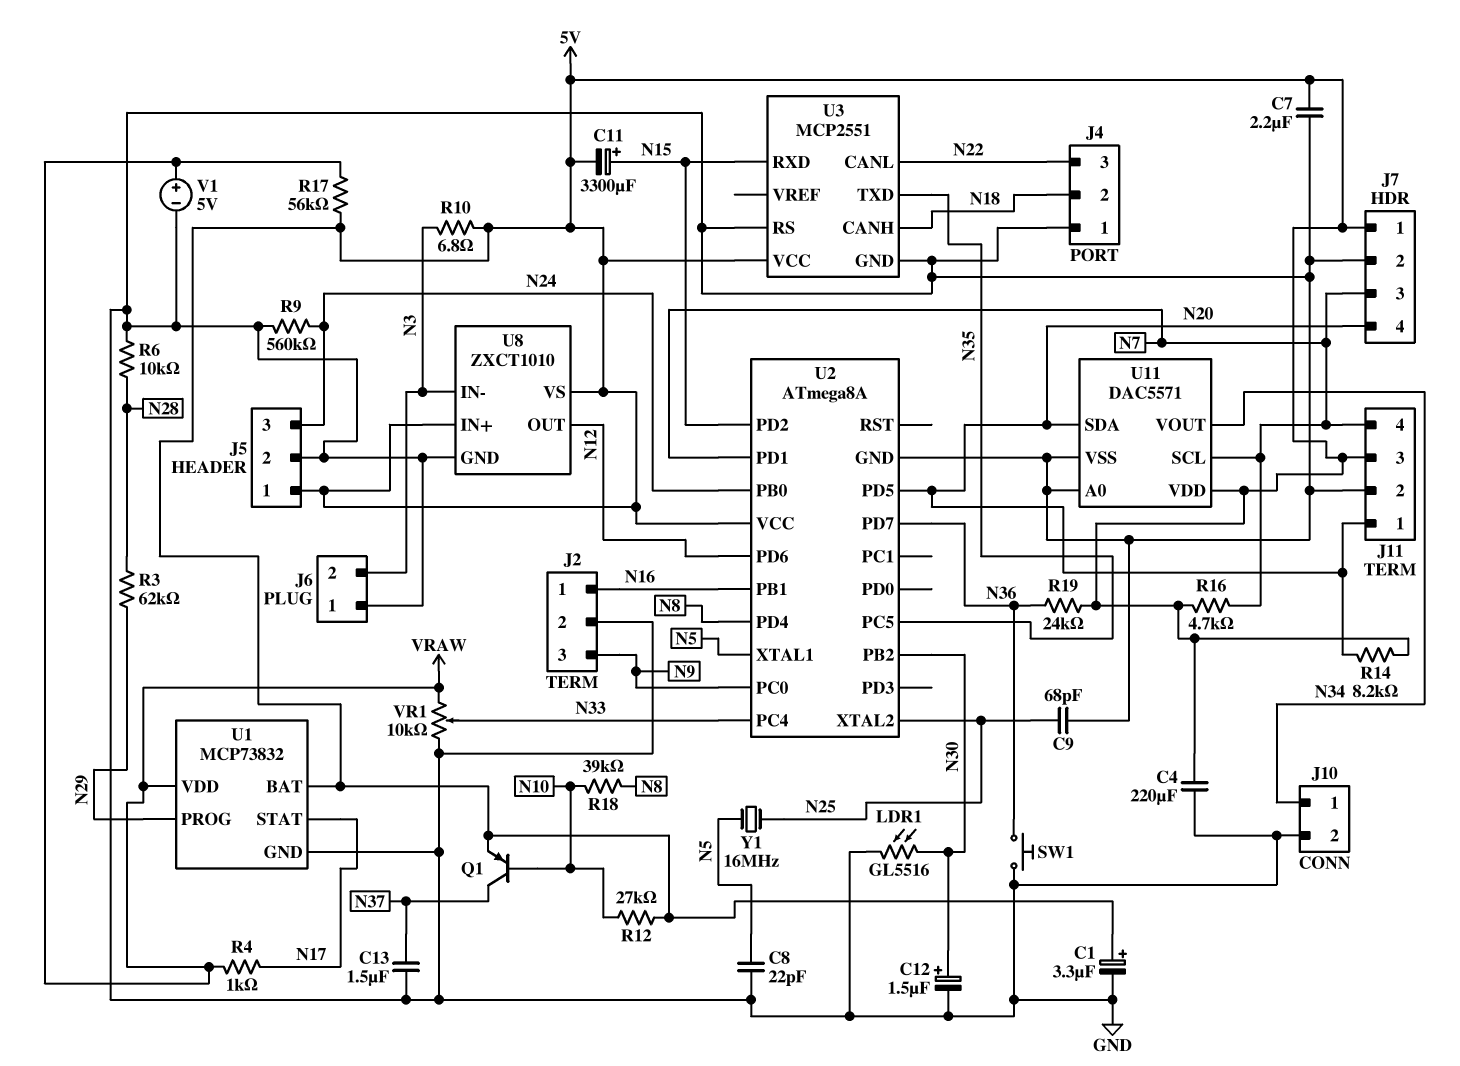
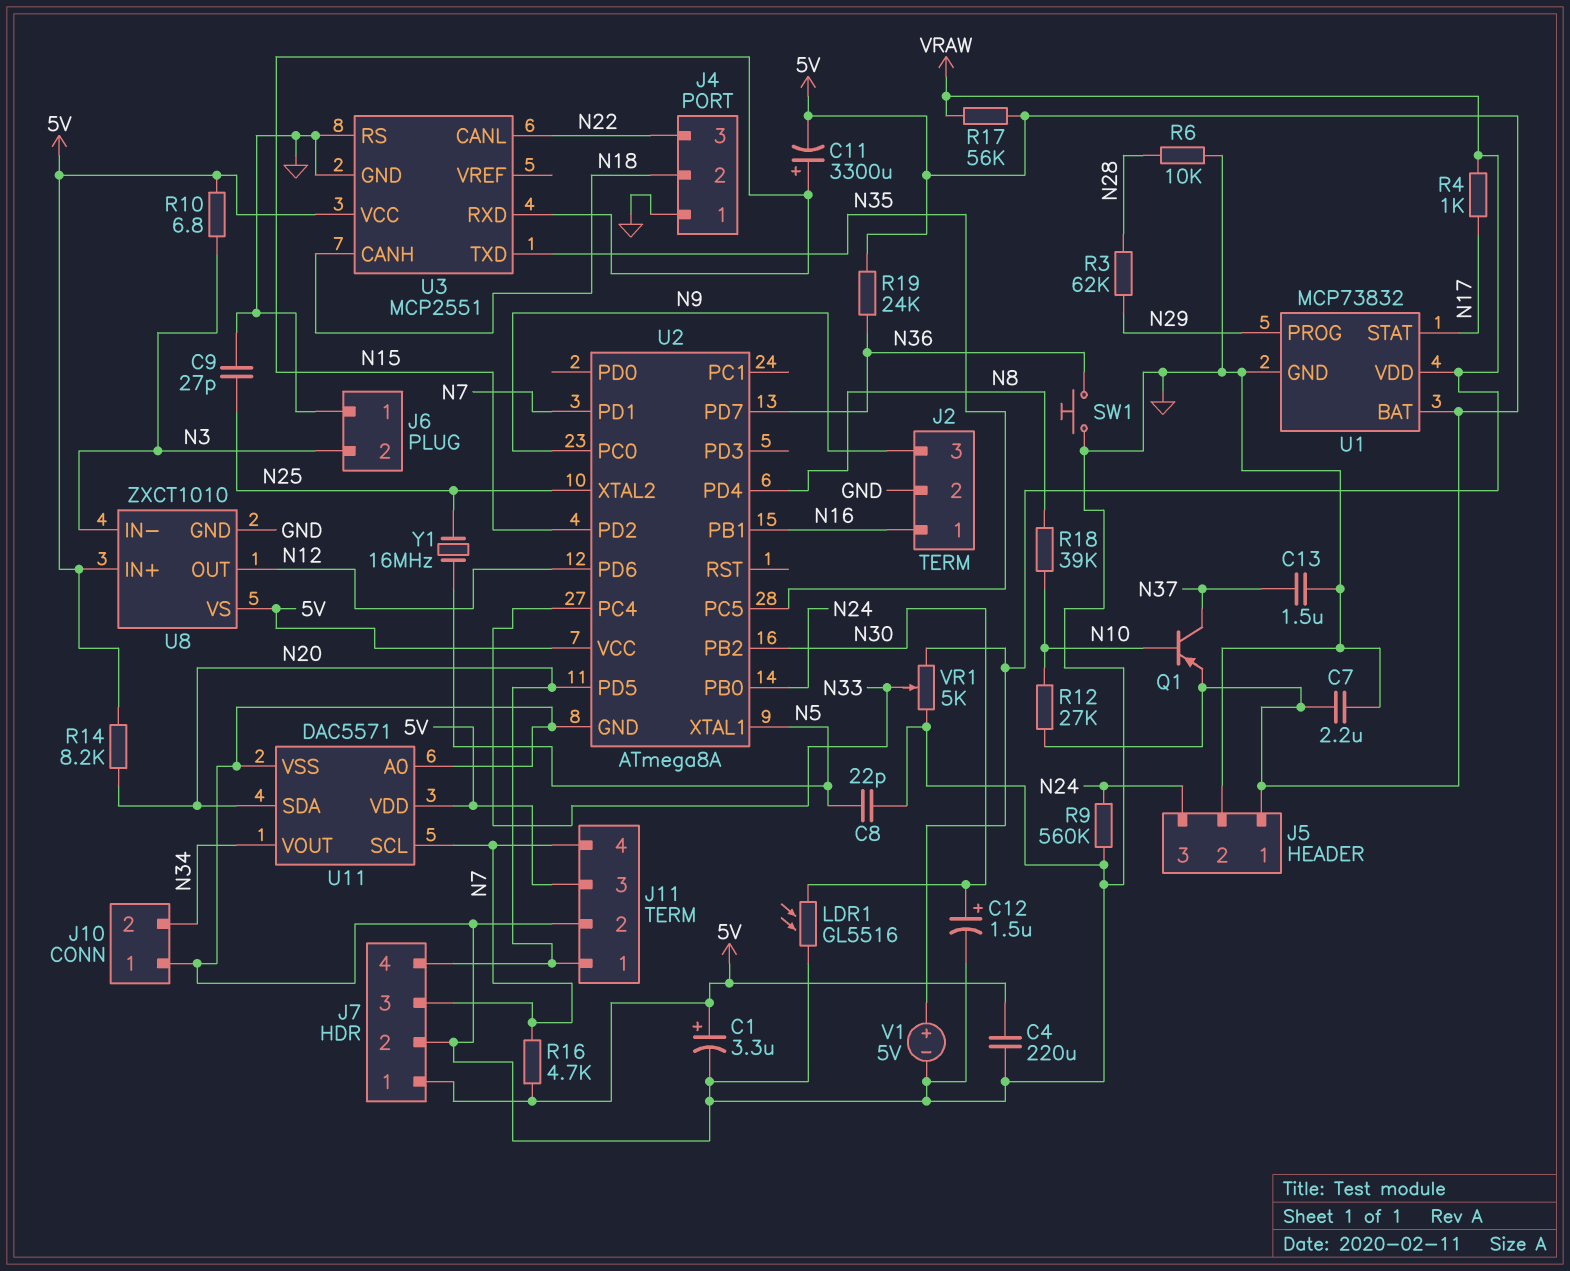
C9: 68pF (GND, N25) -> 27pF (GND, N25)
J10 pin 1: N34 -> GND
J10 pin 2: GND -> N34
VR1: 10k (GND, VRAW, wiper N33) -> 5k (GND, VRAW, wiper N33)

